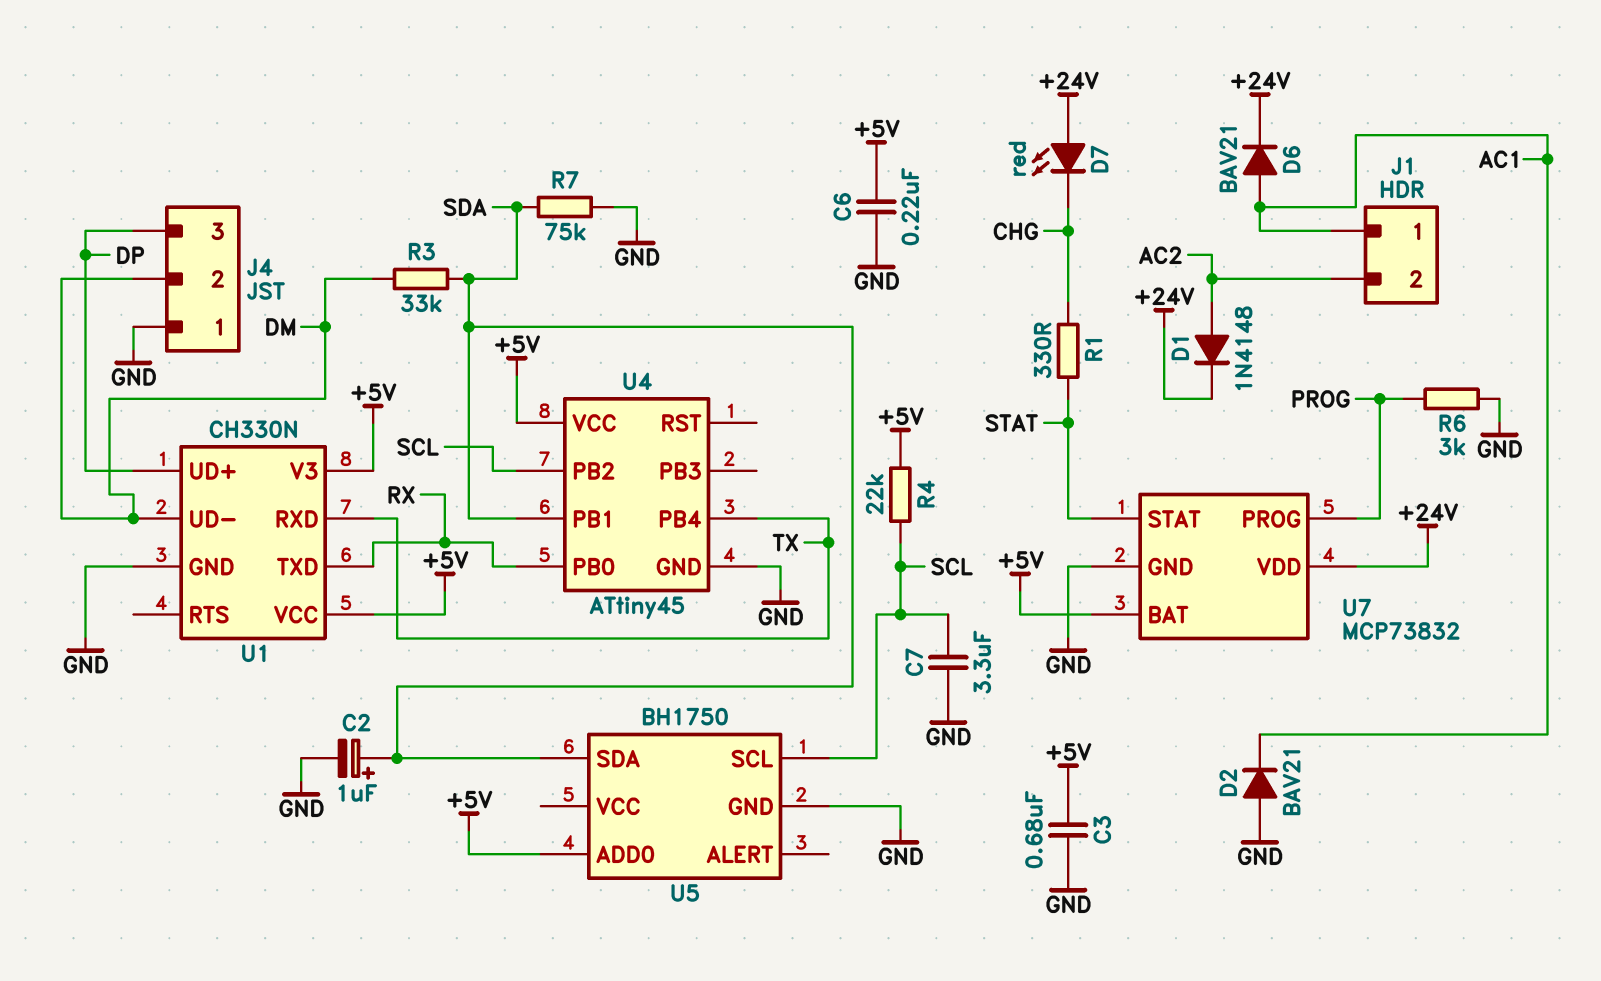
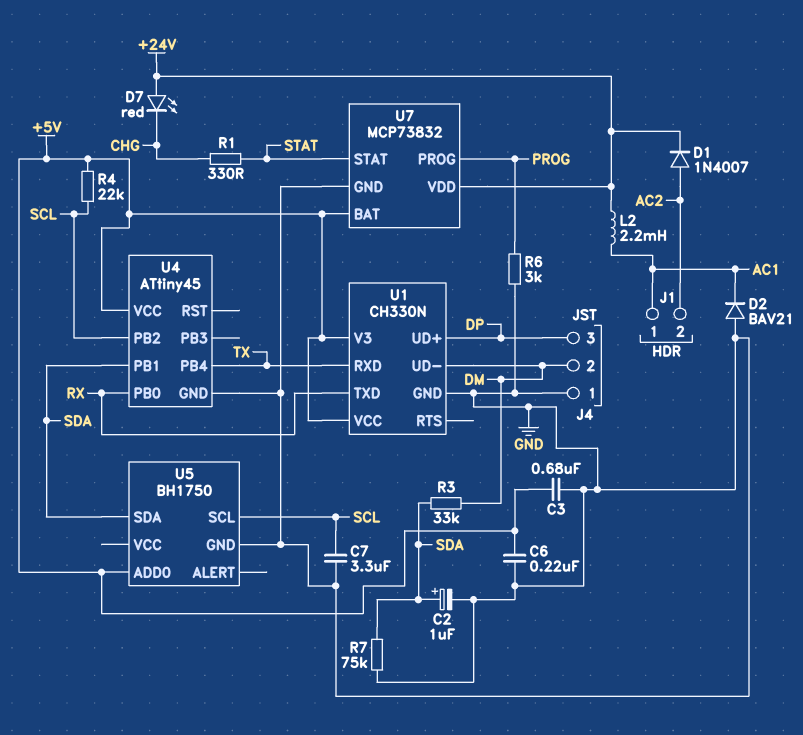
D1: diode 1N4148 (A AC2, K +24V) -> diode 1N4007 (A AC2, K +24V)
D6: diode BAV21 (A AC1, K +24V) -> none
L2: none -> 2.2mH (+24V, AC1)

